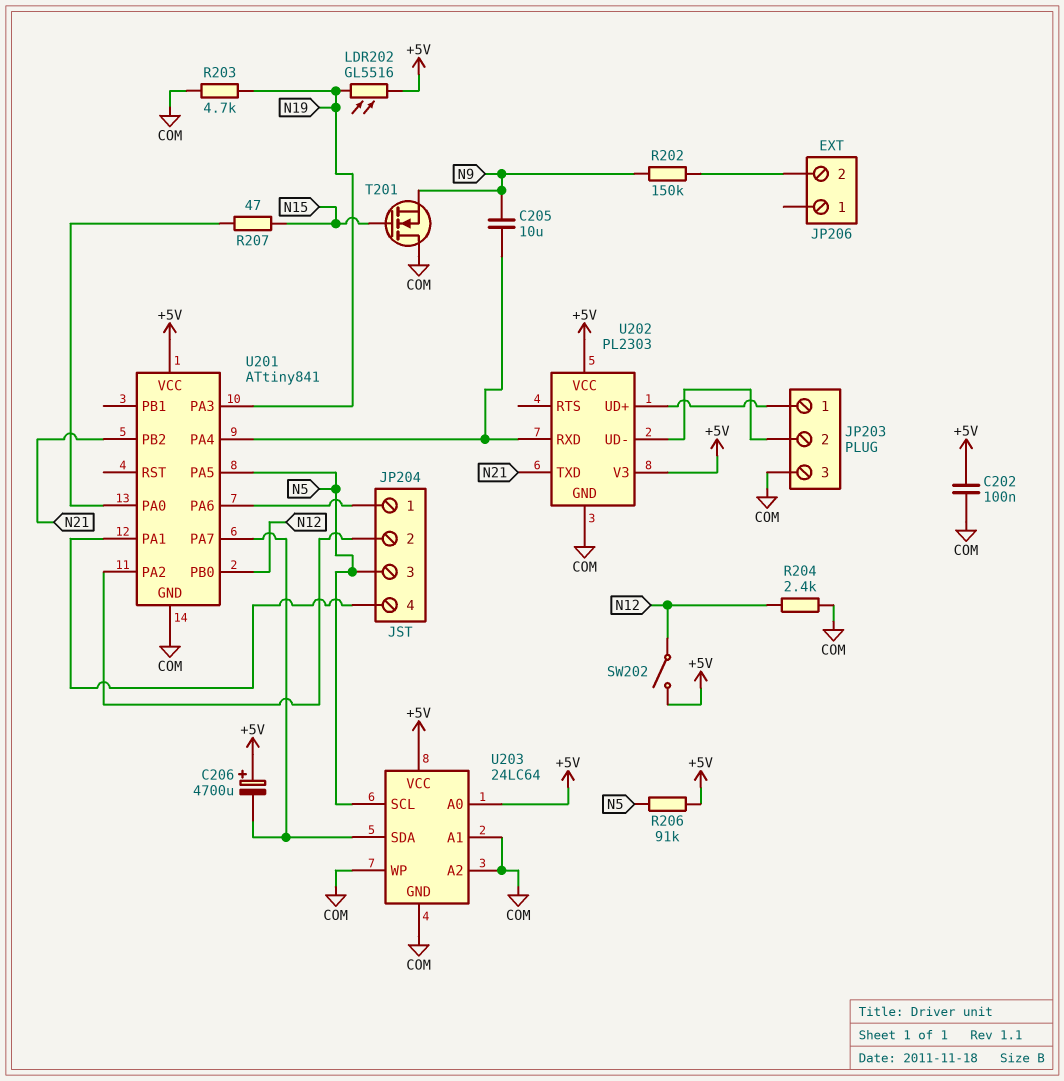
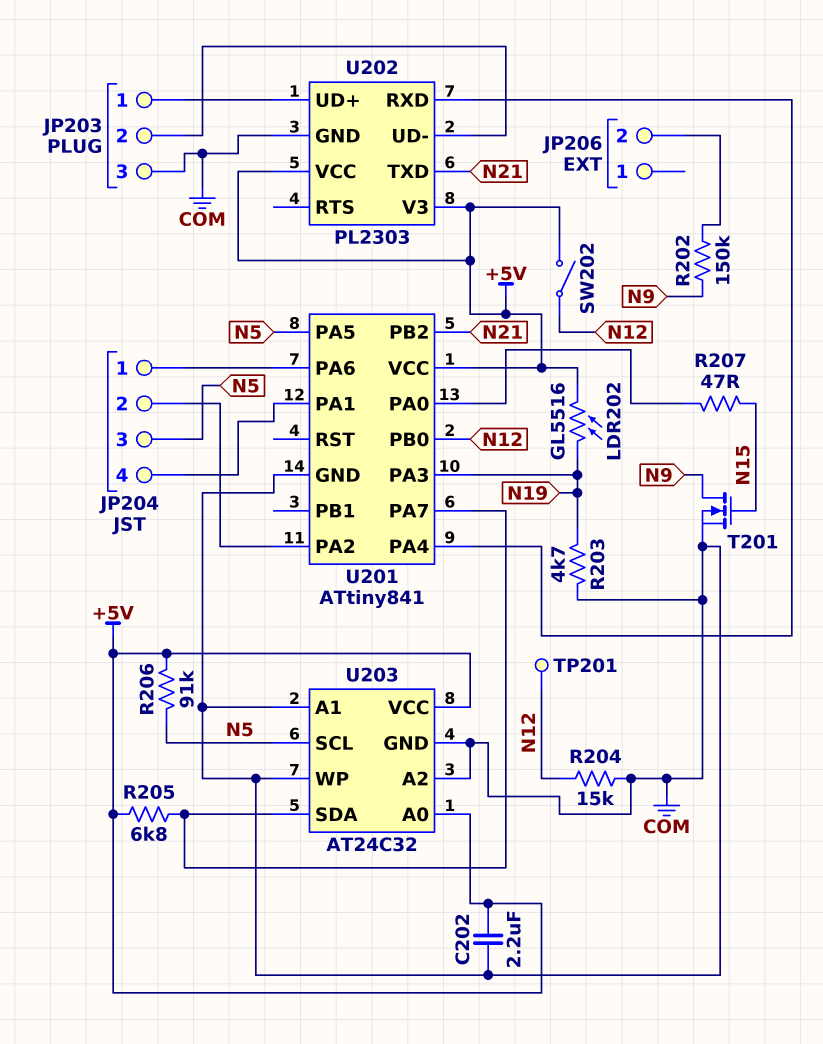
C202: 100nF (+5V, COM) -> 2.2uF (+5V, COM)
C205: 10uF (N9, U201/PA4) -> none
C206: 4700uF (plus +5V, minus U201/PA7) -> none
R204: 2.4k (COM, N12) -> 15k (COM, N12)
R205: none -> 6.8k (+5V, U201/PA7)
T201: NMOS (G N15, D COM, S N9) -> NMOS (G N15, D N9, S COM)
TP201: none -> test point (N12)
U203: 24LC64 -> AT24C32

